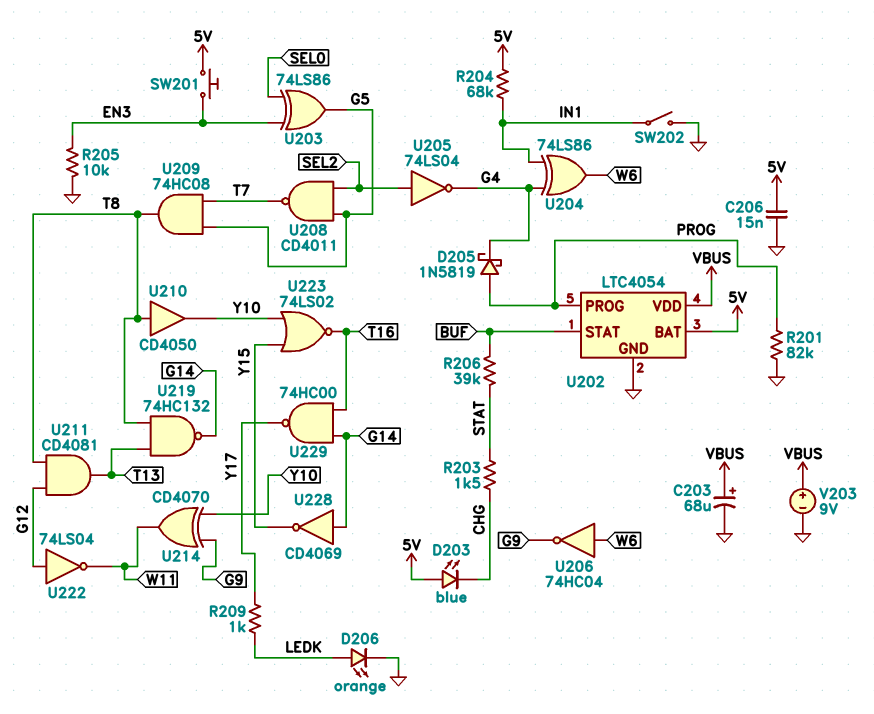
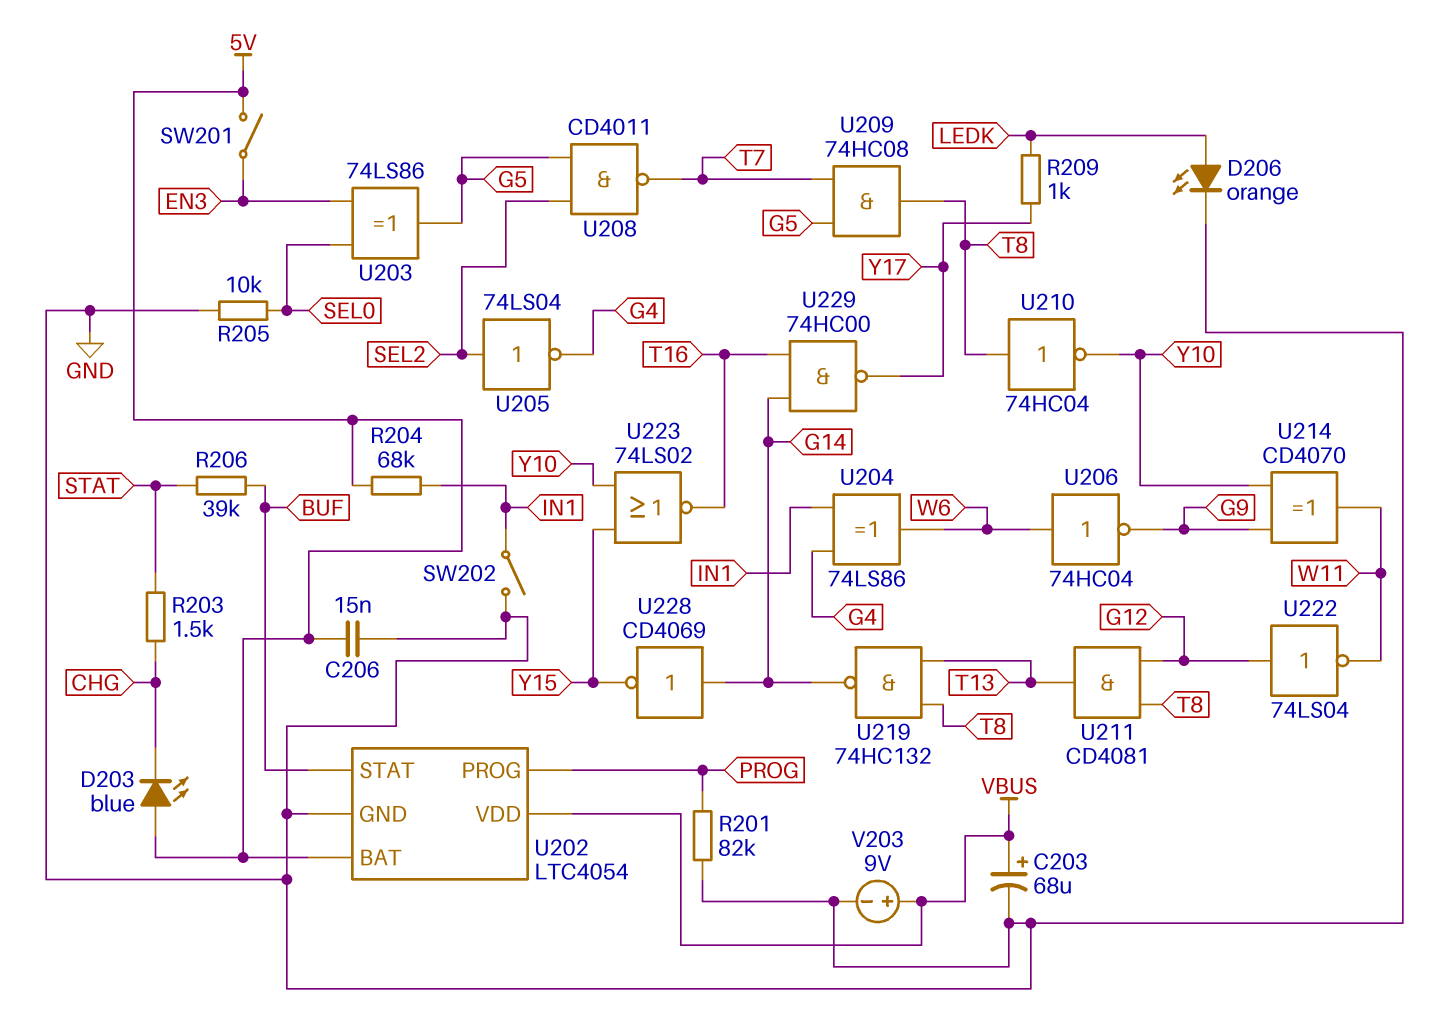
D205: schottky 1N5819 (A PROG, K G4) -> none
R205: 10k (EN3, GND) -> 10k (GND, SEL0)
SW201: button (5V, EN3) -> switch (5V, EN3)
U210: buffer CD4050 (in T8, out Y10) -> NOT 74HC04 (in T8, out Y10)

